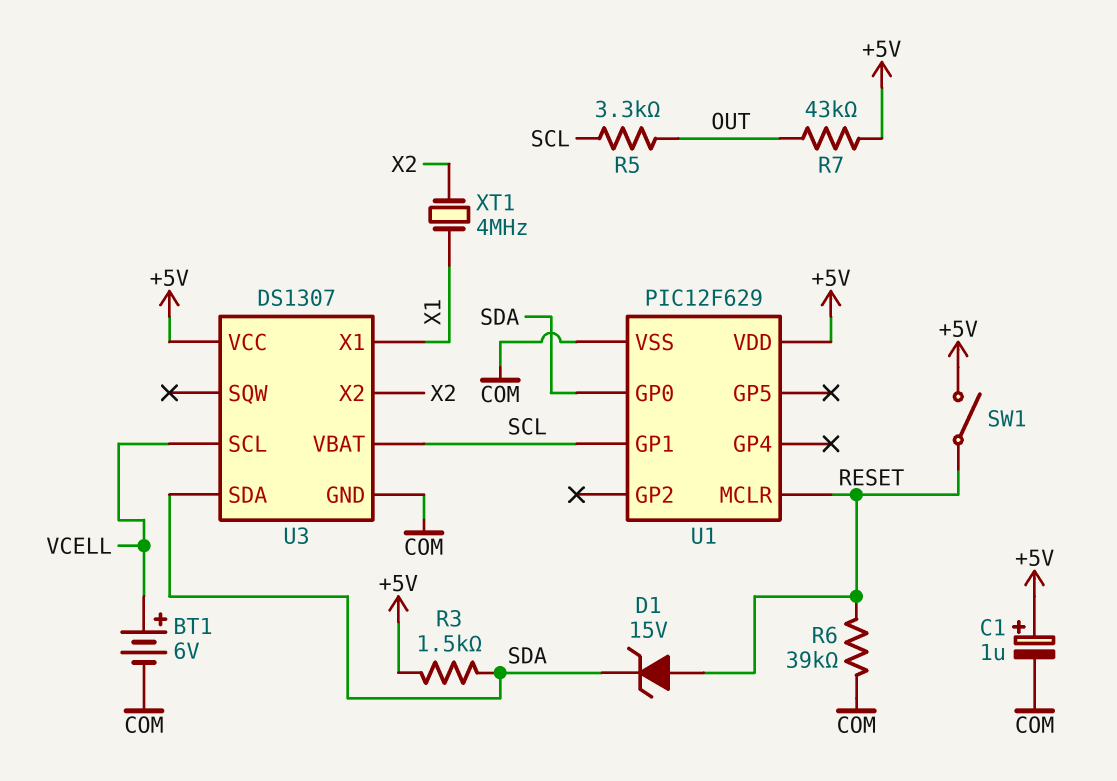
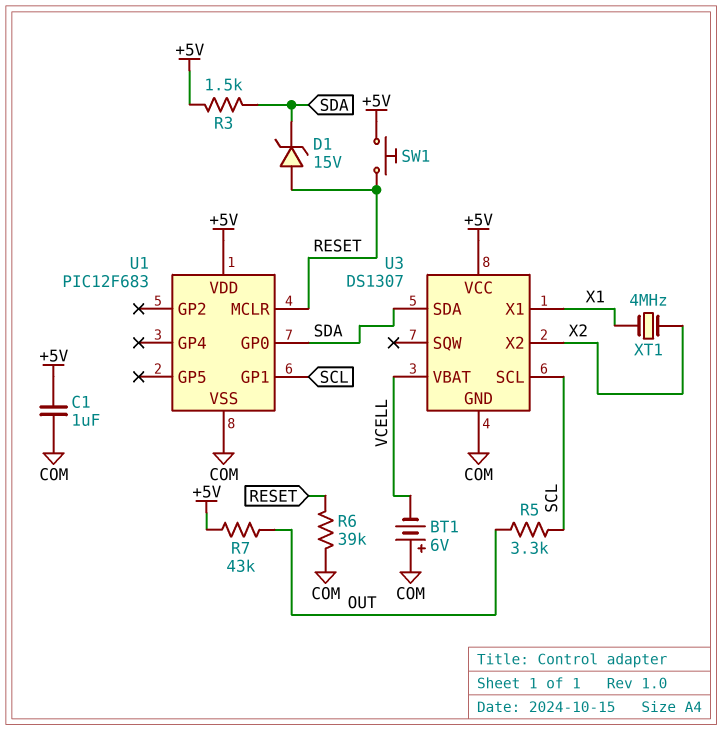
BT1: 6V (plus VCELL, minus COM) -> 6V (plus COM, minus VCELL)
C1: 1uF (plus +5V, minus COM) -> 1uF (+5V, COM)
SW1: switch (+5V, RESET) -> button (+5V, RESET)
U1: PIC12F629 -> PIC12F683
U3 pin SCL: VCELL -> SCL
U3 pin VBAT: SCL -> VCELL

